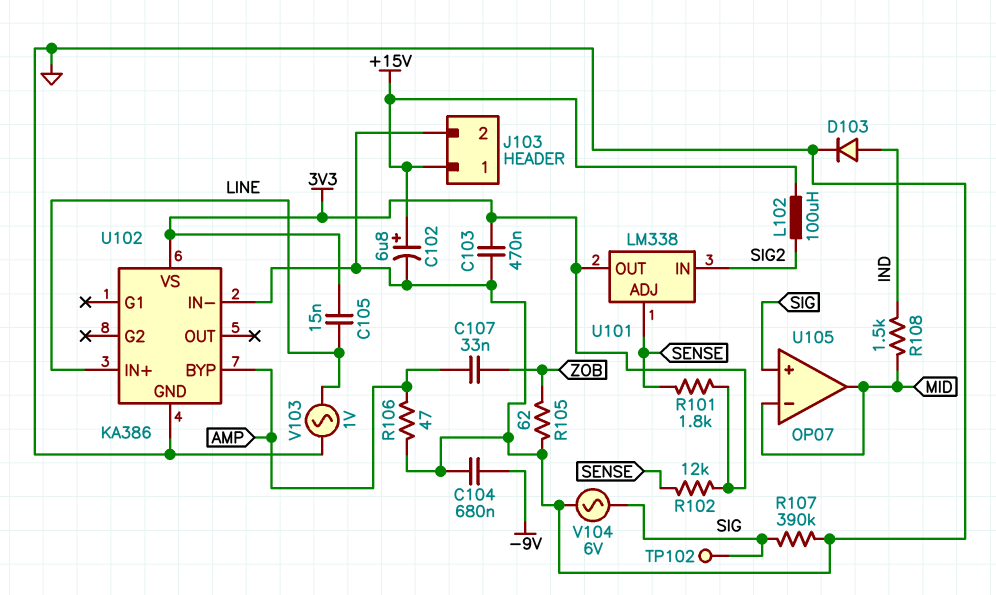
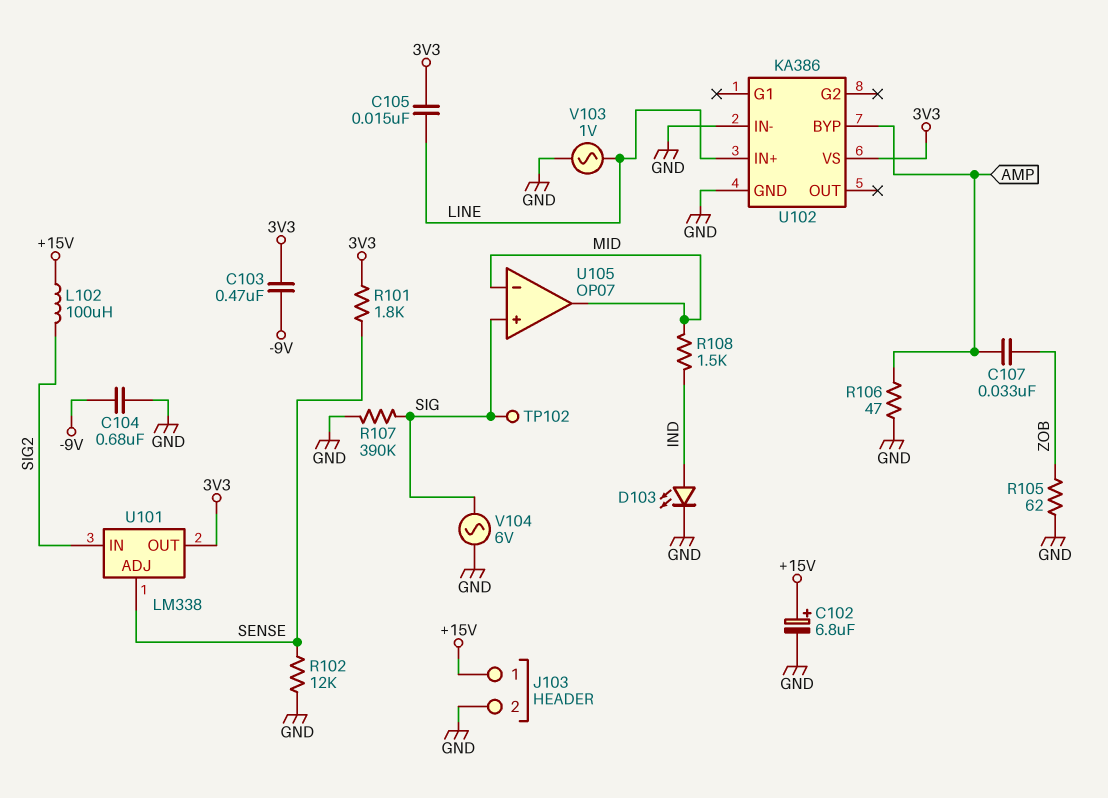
C103: 470nF (3V3, GND) -> 470nF (-9V, 3V3)
D103: diode (A IND, K GND) -> LED (A IND, K GND)
R102: 12k (3V3, SENSE) -> 12k (GND, SENSE)

